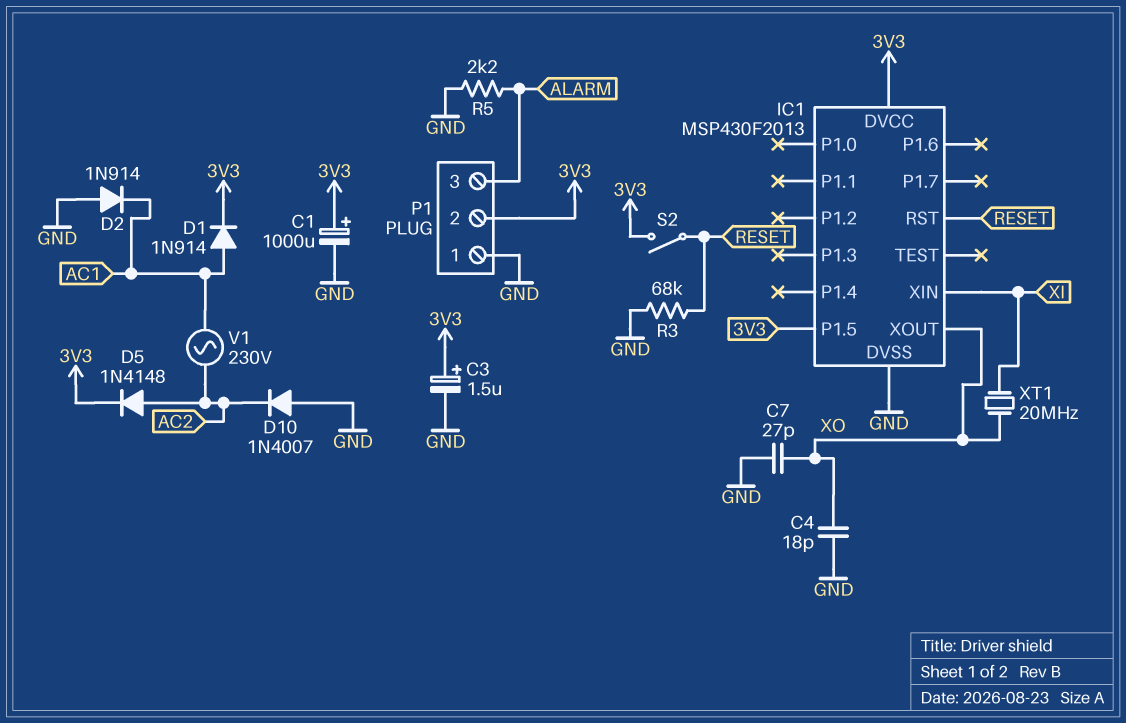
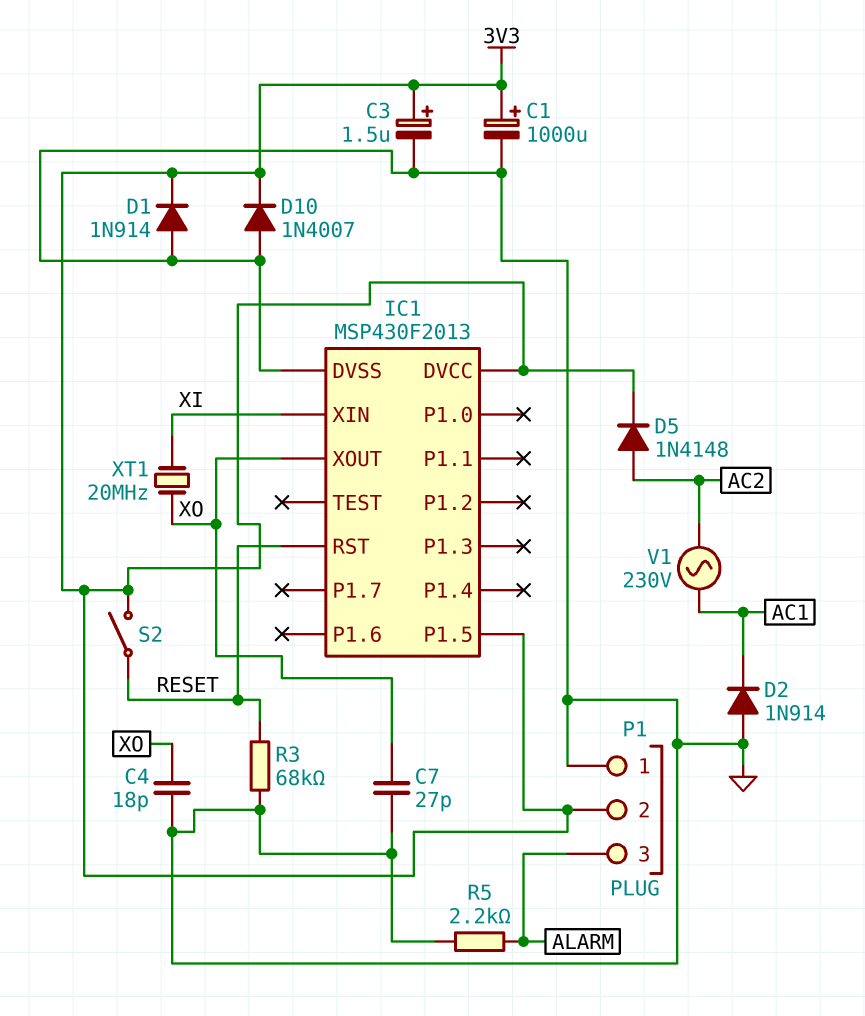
D1: diode 1N914 (A AC1, K 3V3) -> diode 1N914 (A GND, K 3V3)
D10: diode 1N4007 (A GND, K AC2) -> diode 1N4007 (A GND, K 3V3)

